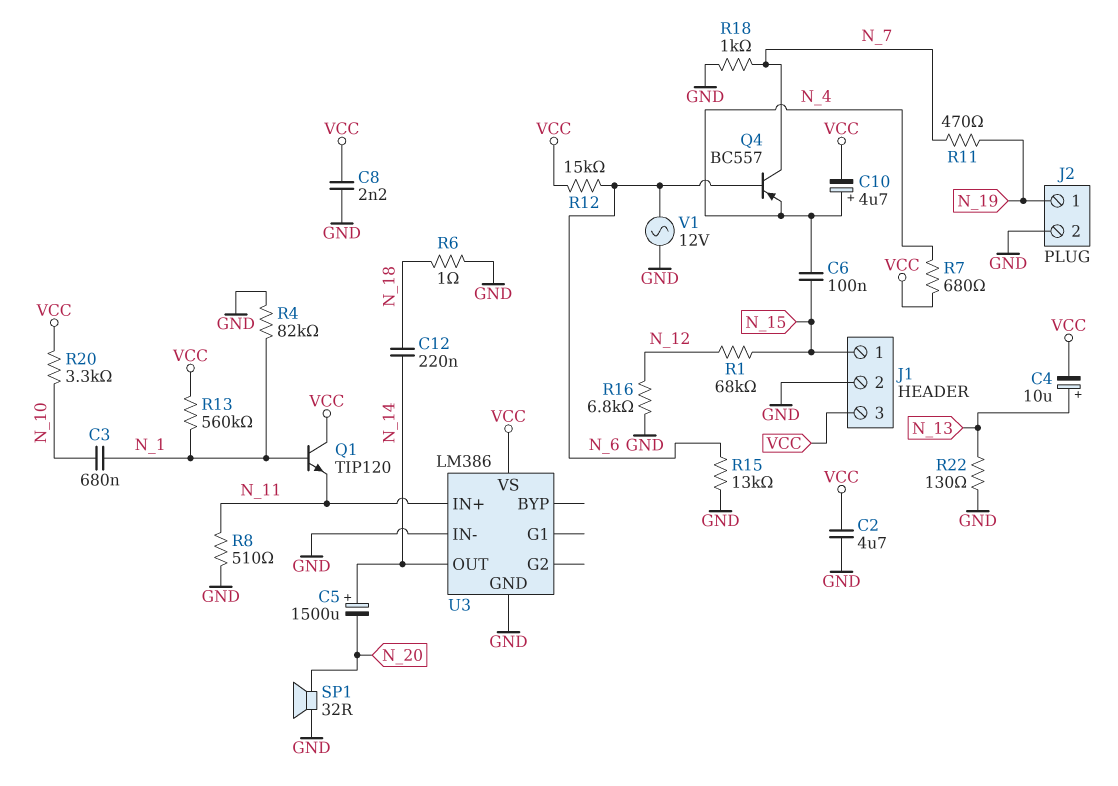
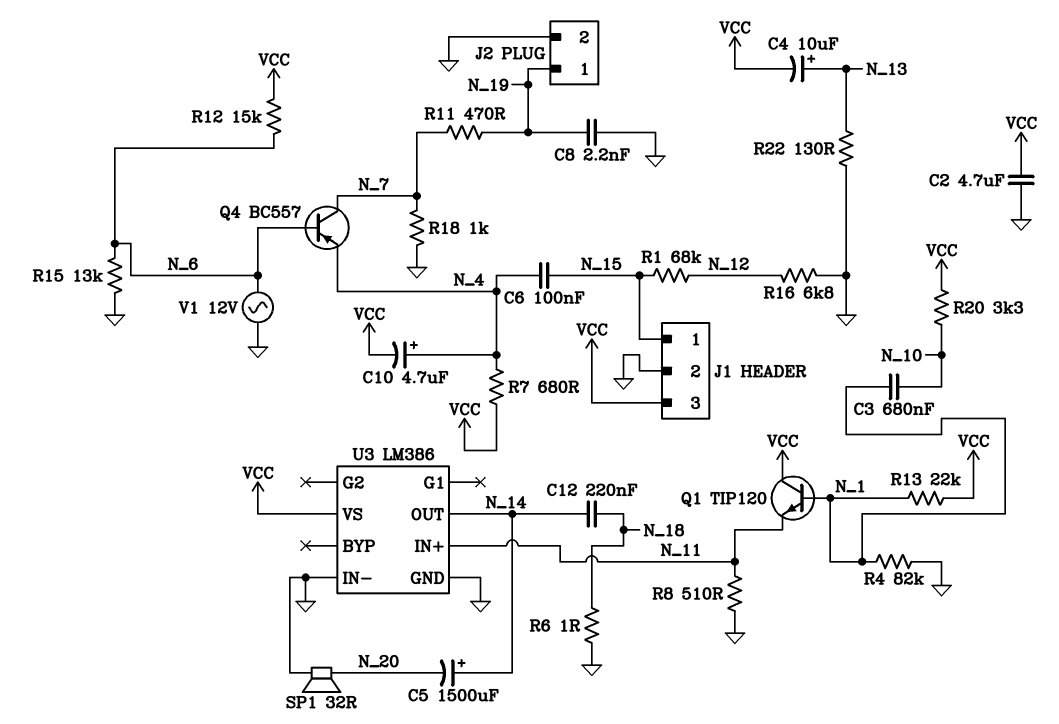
C8: 2.2nF (GND, VCC) -> 2.2nF (GND, N_19)
R13: 560k (N_1, VCC) -> 22k (N_1, VCC)

